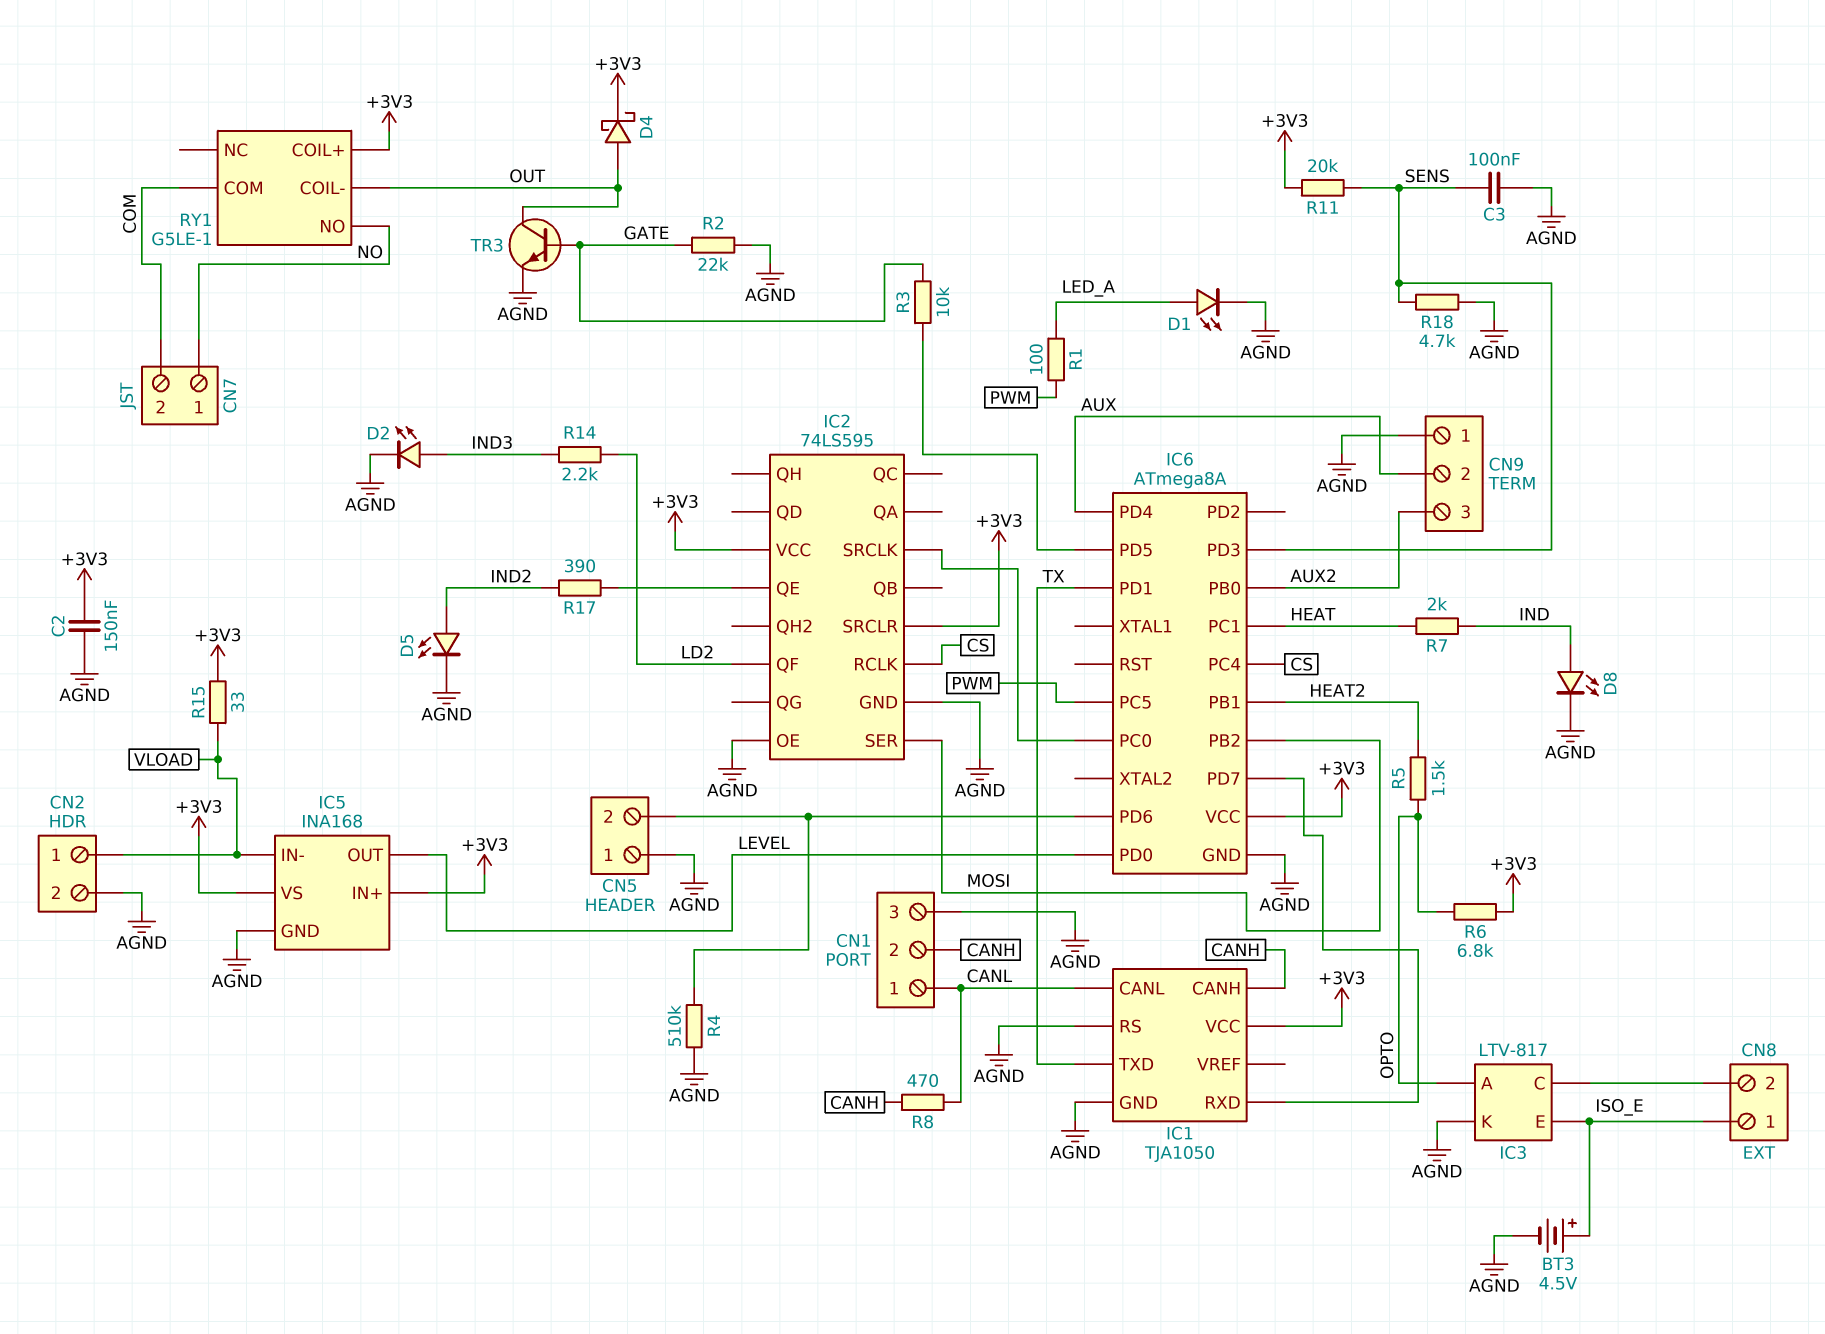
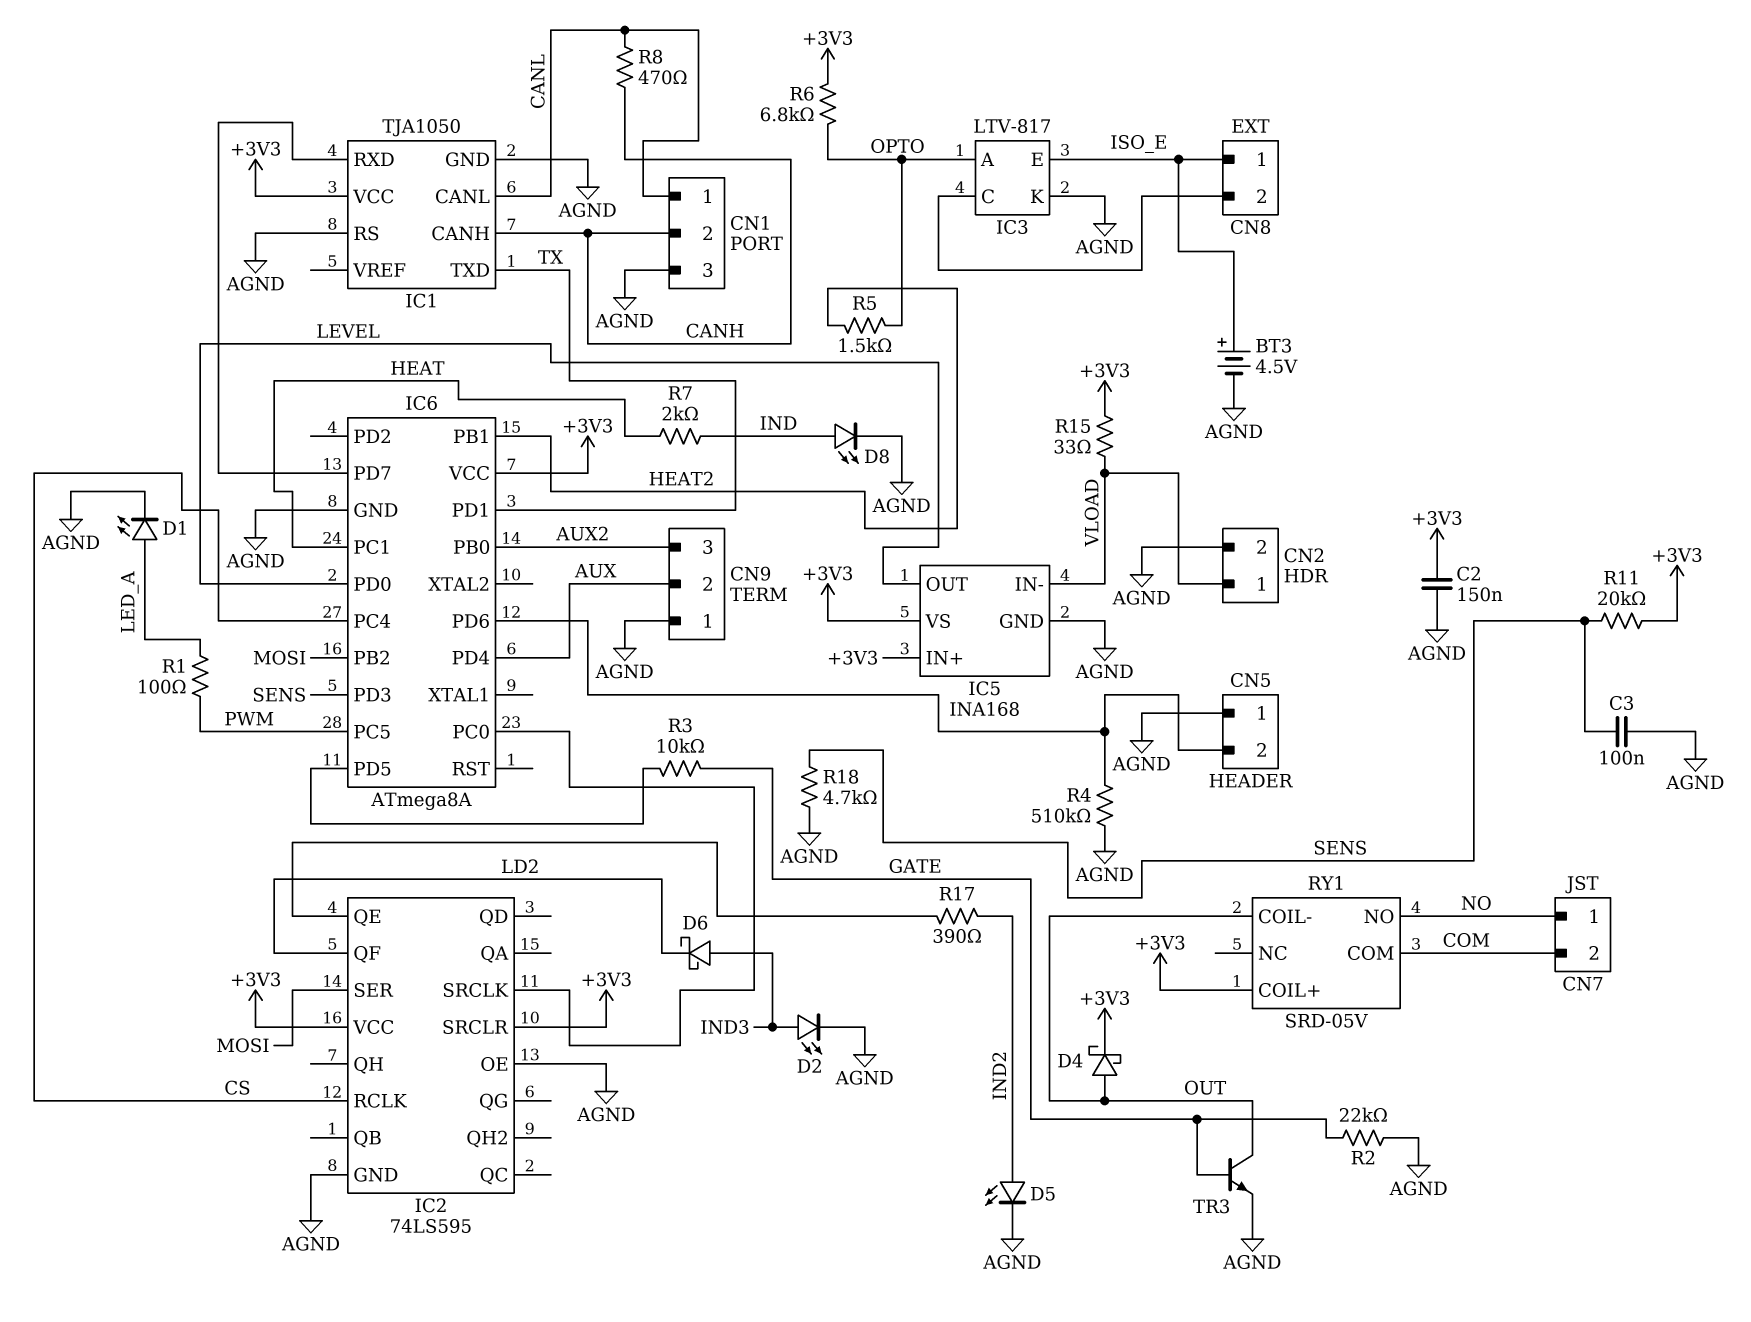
D6: none -> schottky (A IND3, K LD2)
R14: 2.2k (IND3, LD2) -> none
RY1: G5LE-1 -> SRD-05V

